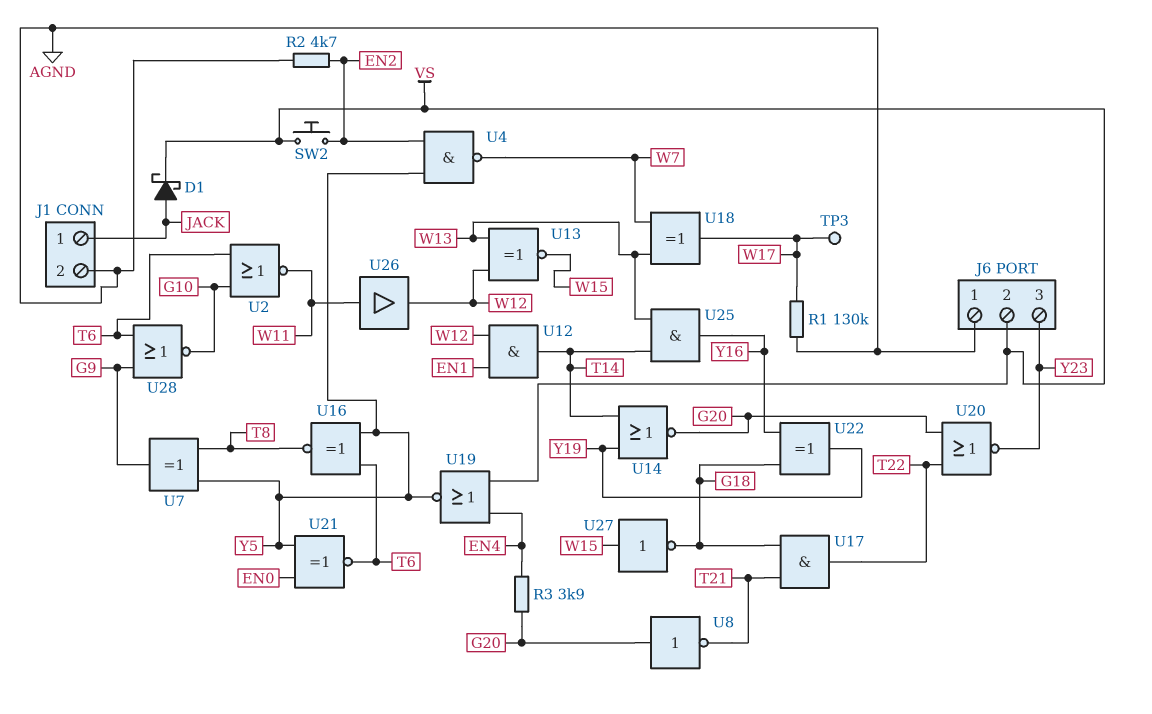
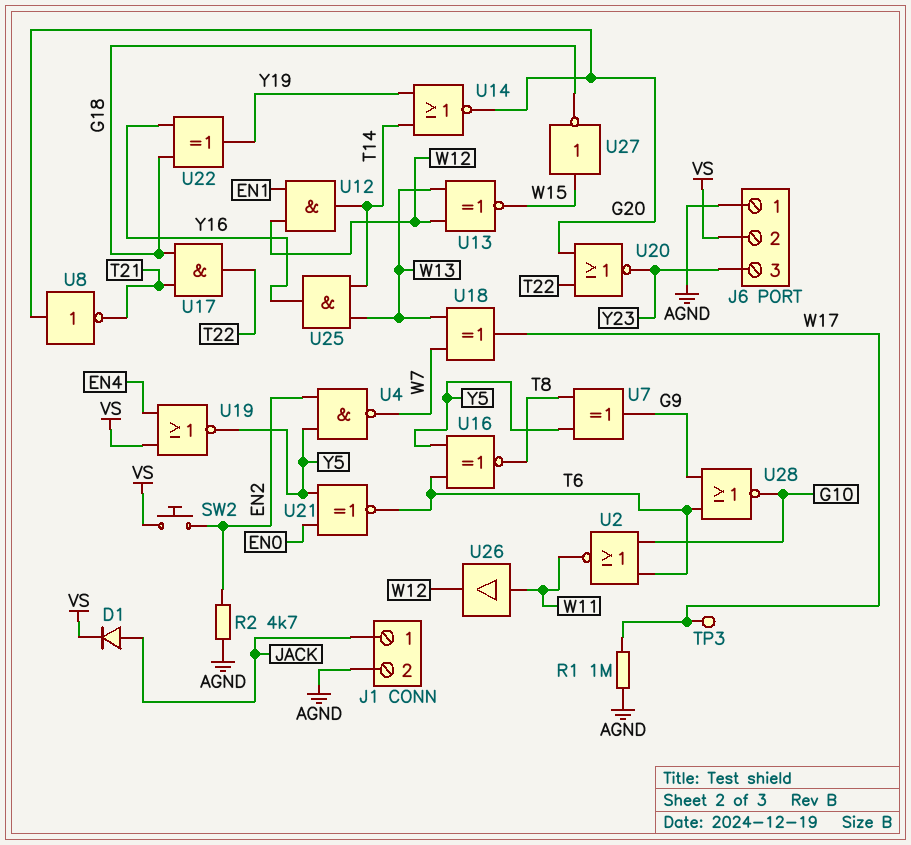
D1: schottky (A JACK, K VS) -> diode (A JACK, K VS)
R1: 130k (AGND, W17) -> 1M (AGND, W17)
R3: 3.9k (EN4, G20) -> none

